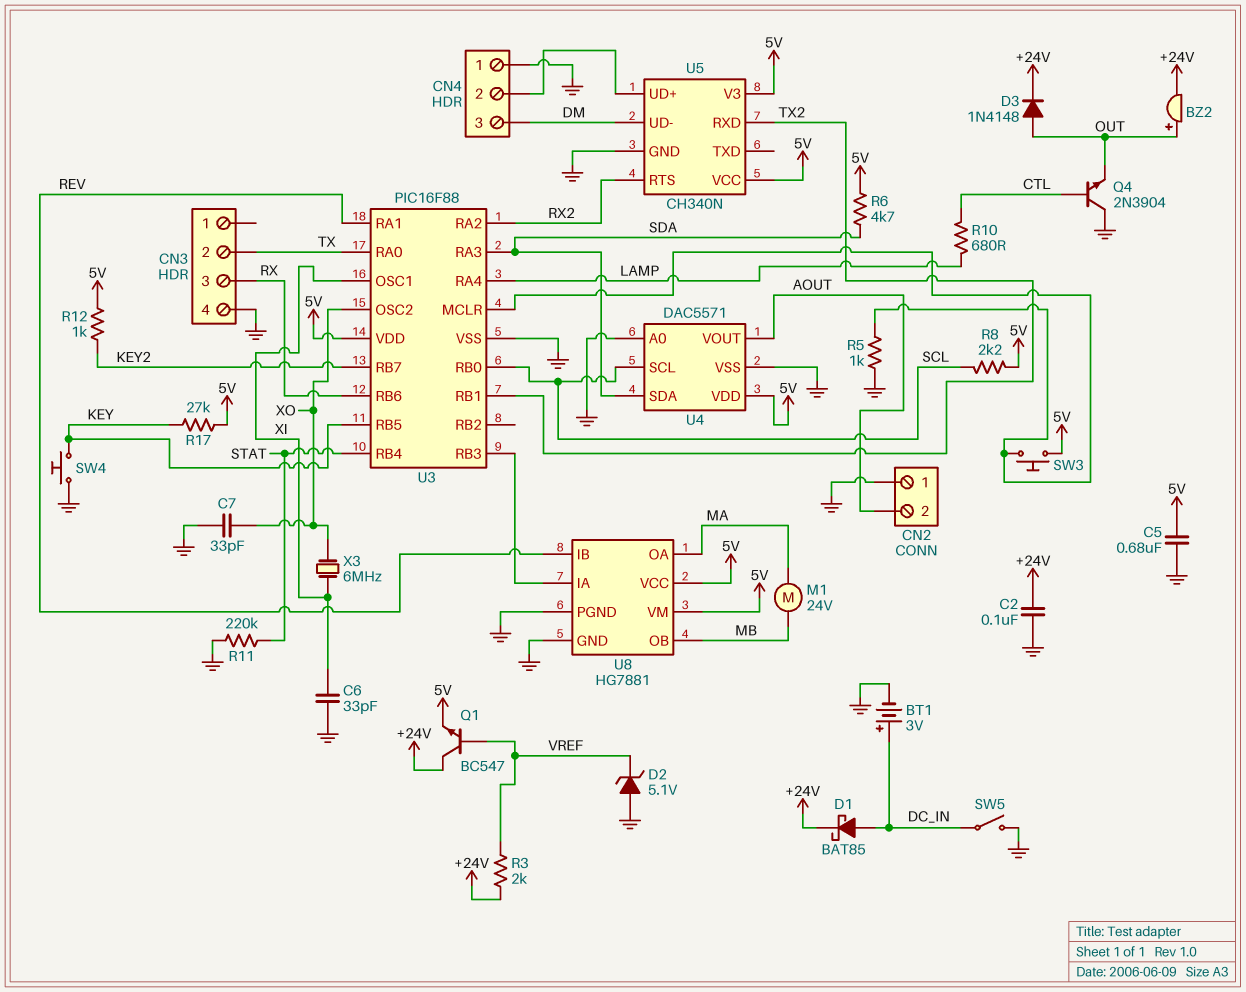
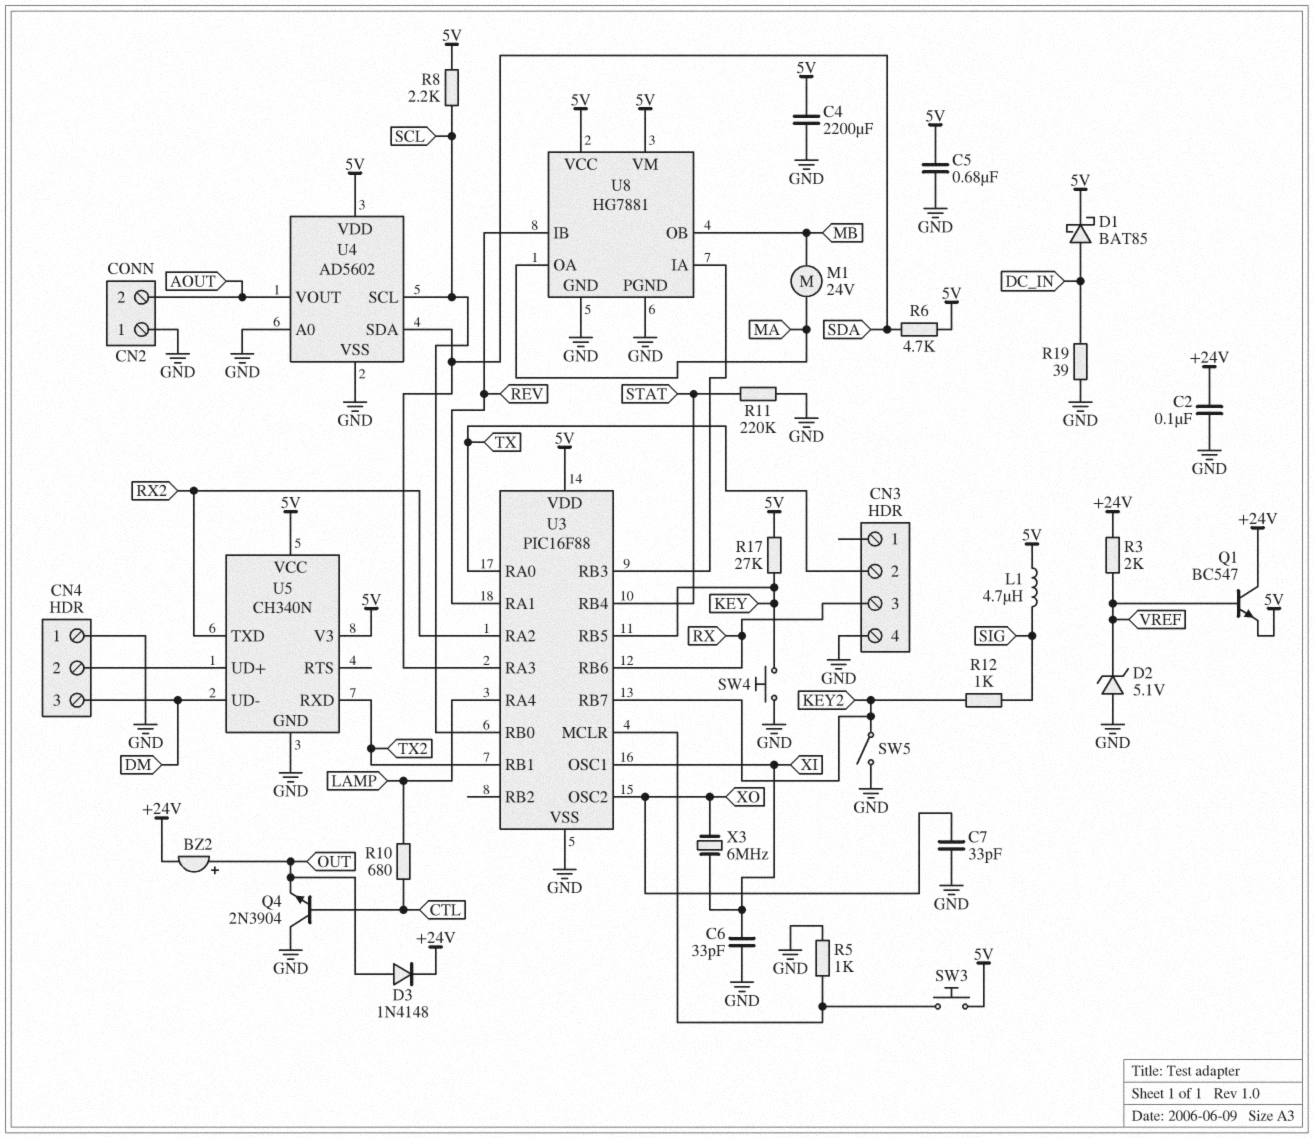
BT1: 3V (plus DC_IN, minus GND) -> none
C4: none -> 2200uF (5V, GND)
D1: schottky BAT85 (A DC_IN, K +24V) -> schottky BAT85 (A DC_IN, K 5V)
L1: none -> 4.7uH (5V, SIG)
R12: 1k (5V, KEY2) -> 1k (KEY2, SIG)
R19: none -> 39 (DC_IN, GND)
SW5: switch (DC_IN, GND) -> switch (GND, KEY2)
U4: DAC5571 -> AD5602
U5 pin RTS: RX2 -> none
U5 pin TXD: none -> RX2

